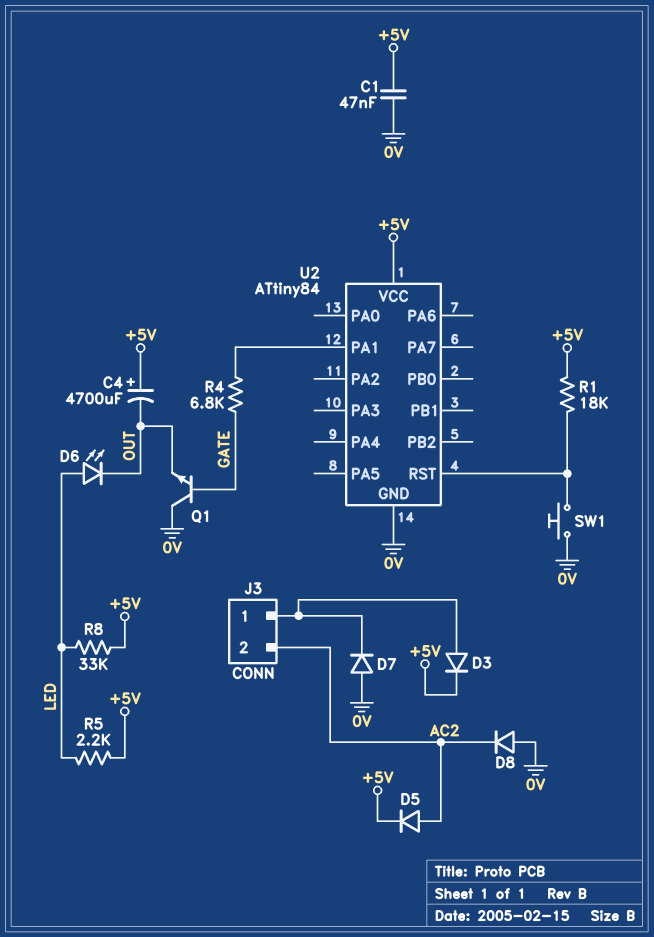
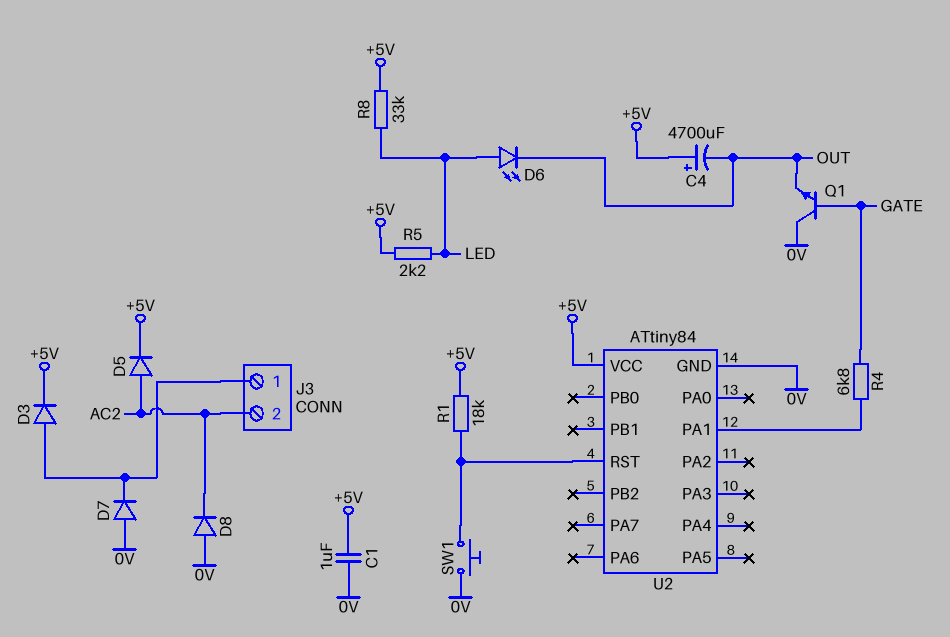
C1: 47nF (+5V, 0V) -> 1uF (+5V, 0V)

